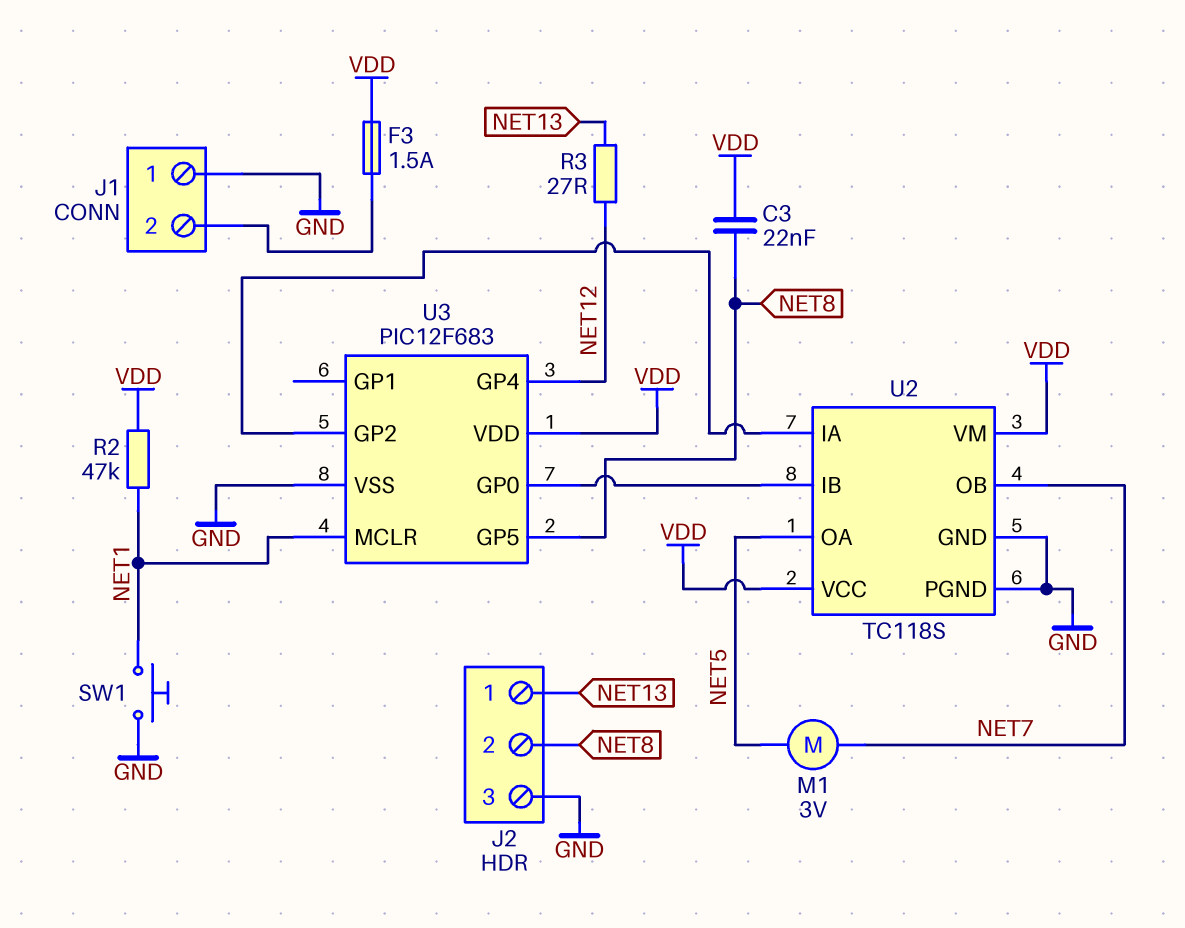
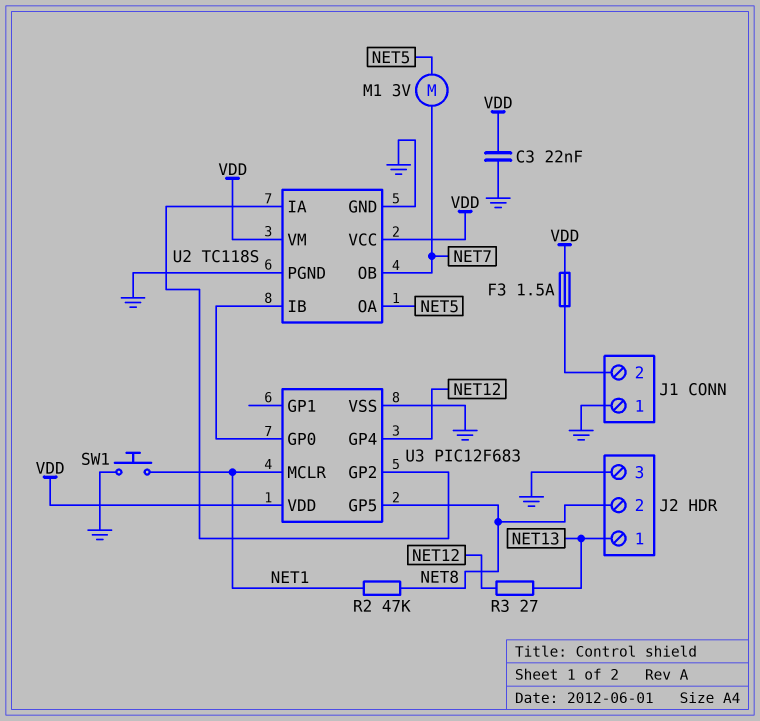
C3: 22nF (NET8, VDD) -> 22nF (GND, VDD)
R2: 47k (NET1, VDD) -> 47k (NET1, NET8)

